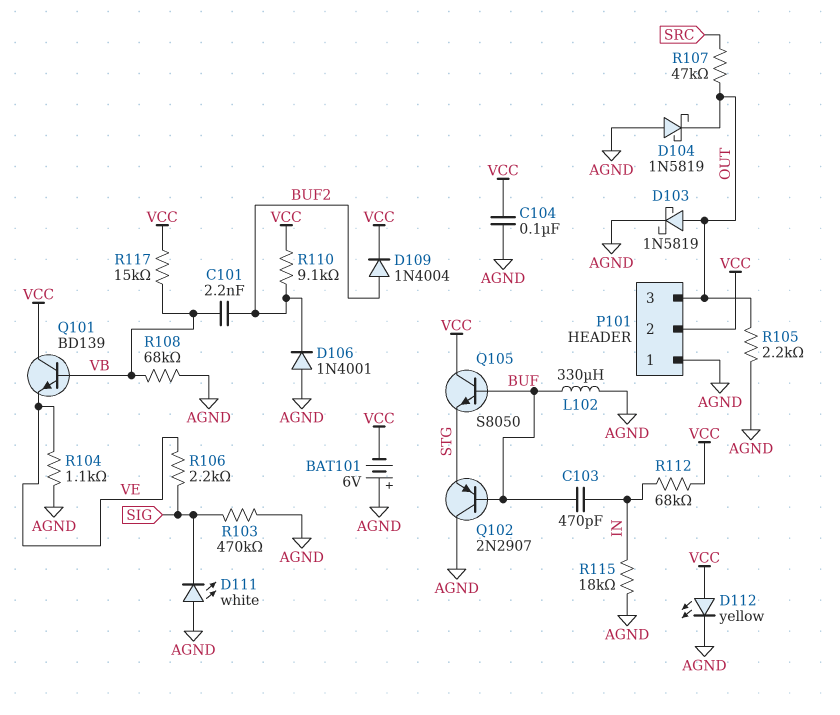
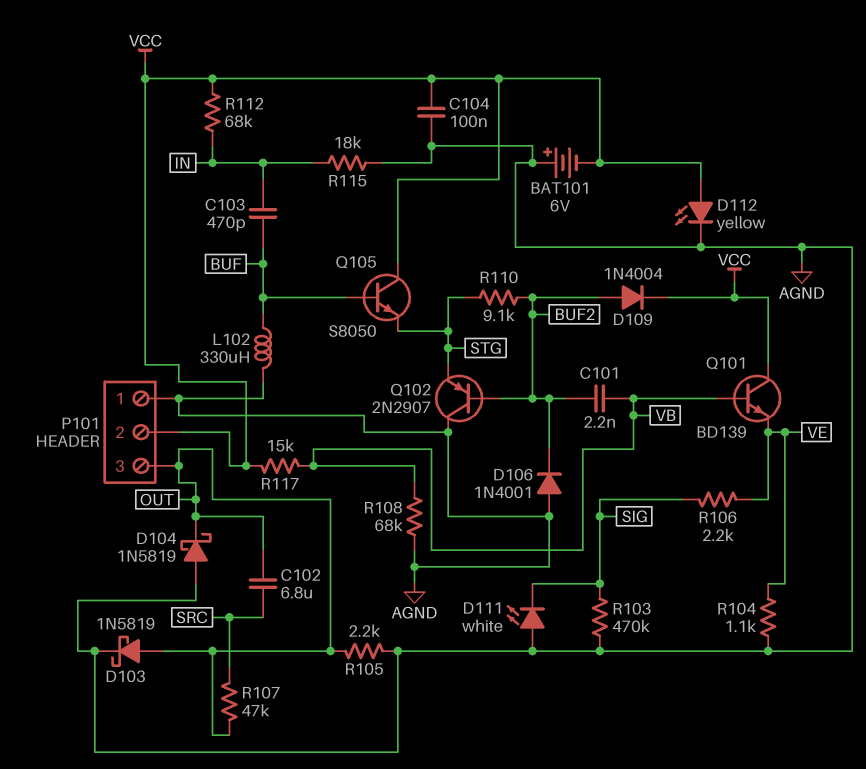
C102: none -> 6.8uF (OUT, SRC)
Q102: PNP 2N2907 (B BUF, C AGND, E STG) -> PNP 2N2907 (B BUF2, C AGND, E STG)
R110: 9.1k (BUF2, VCC) -> 9.1k (BUF2, STG)

